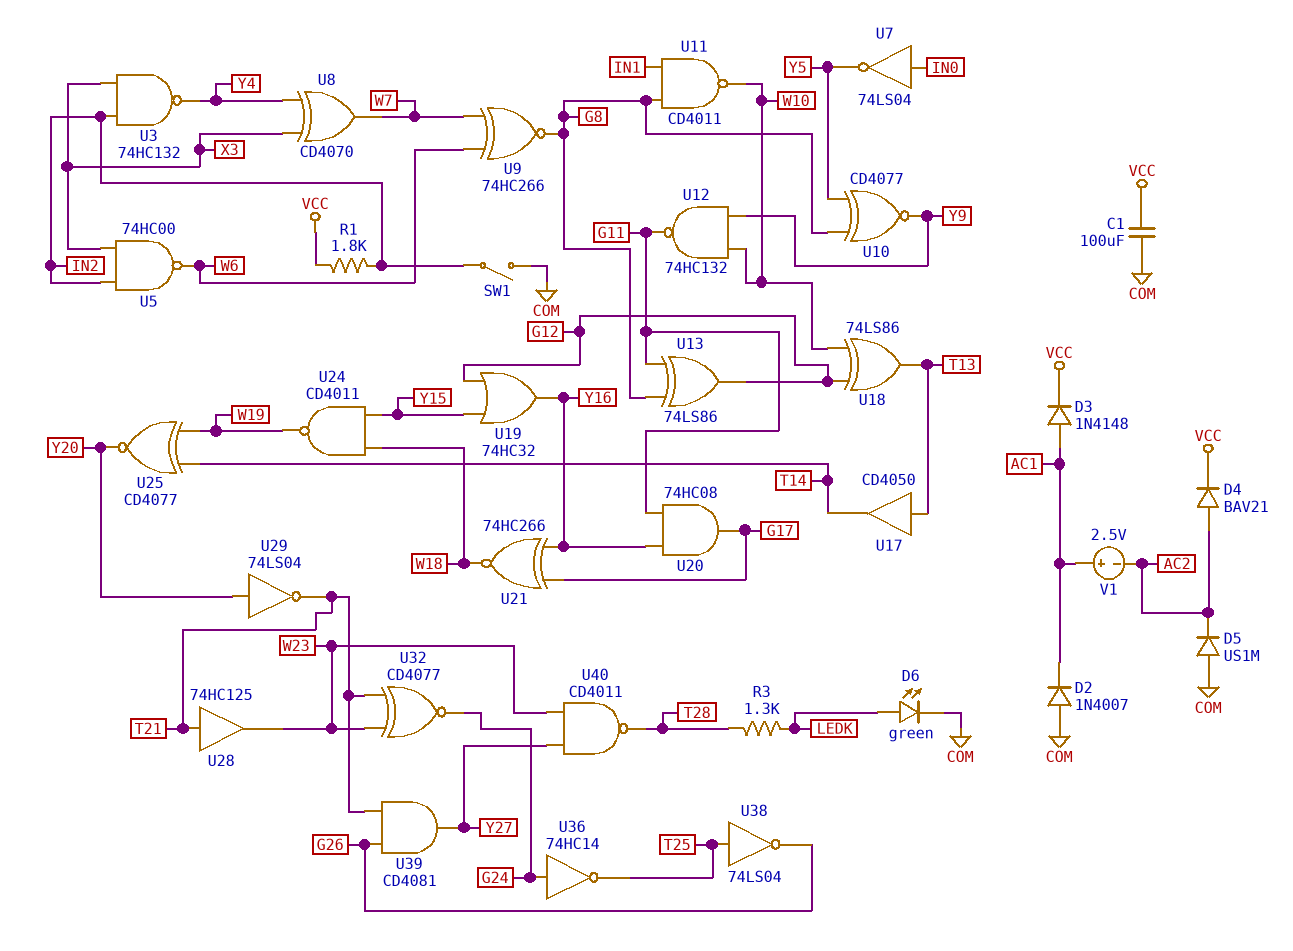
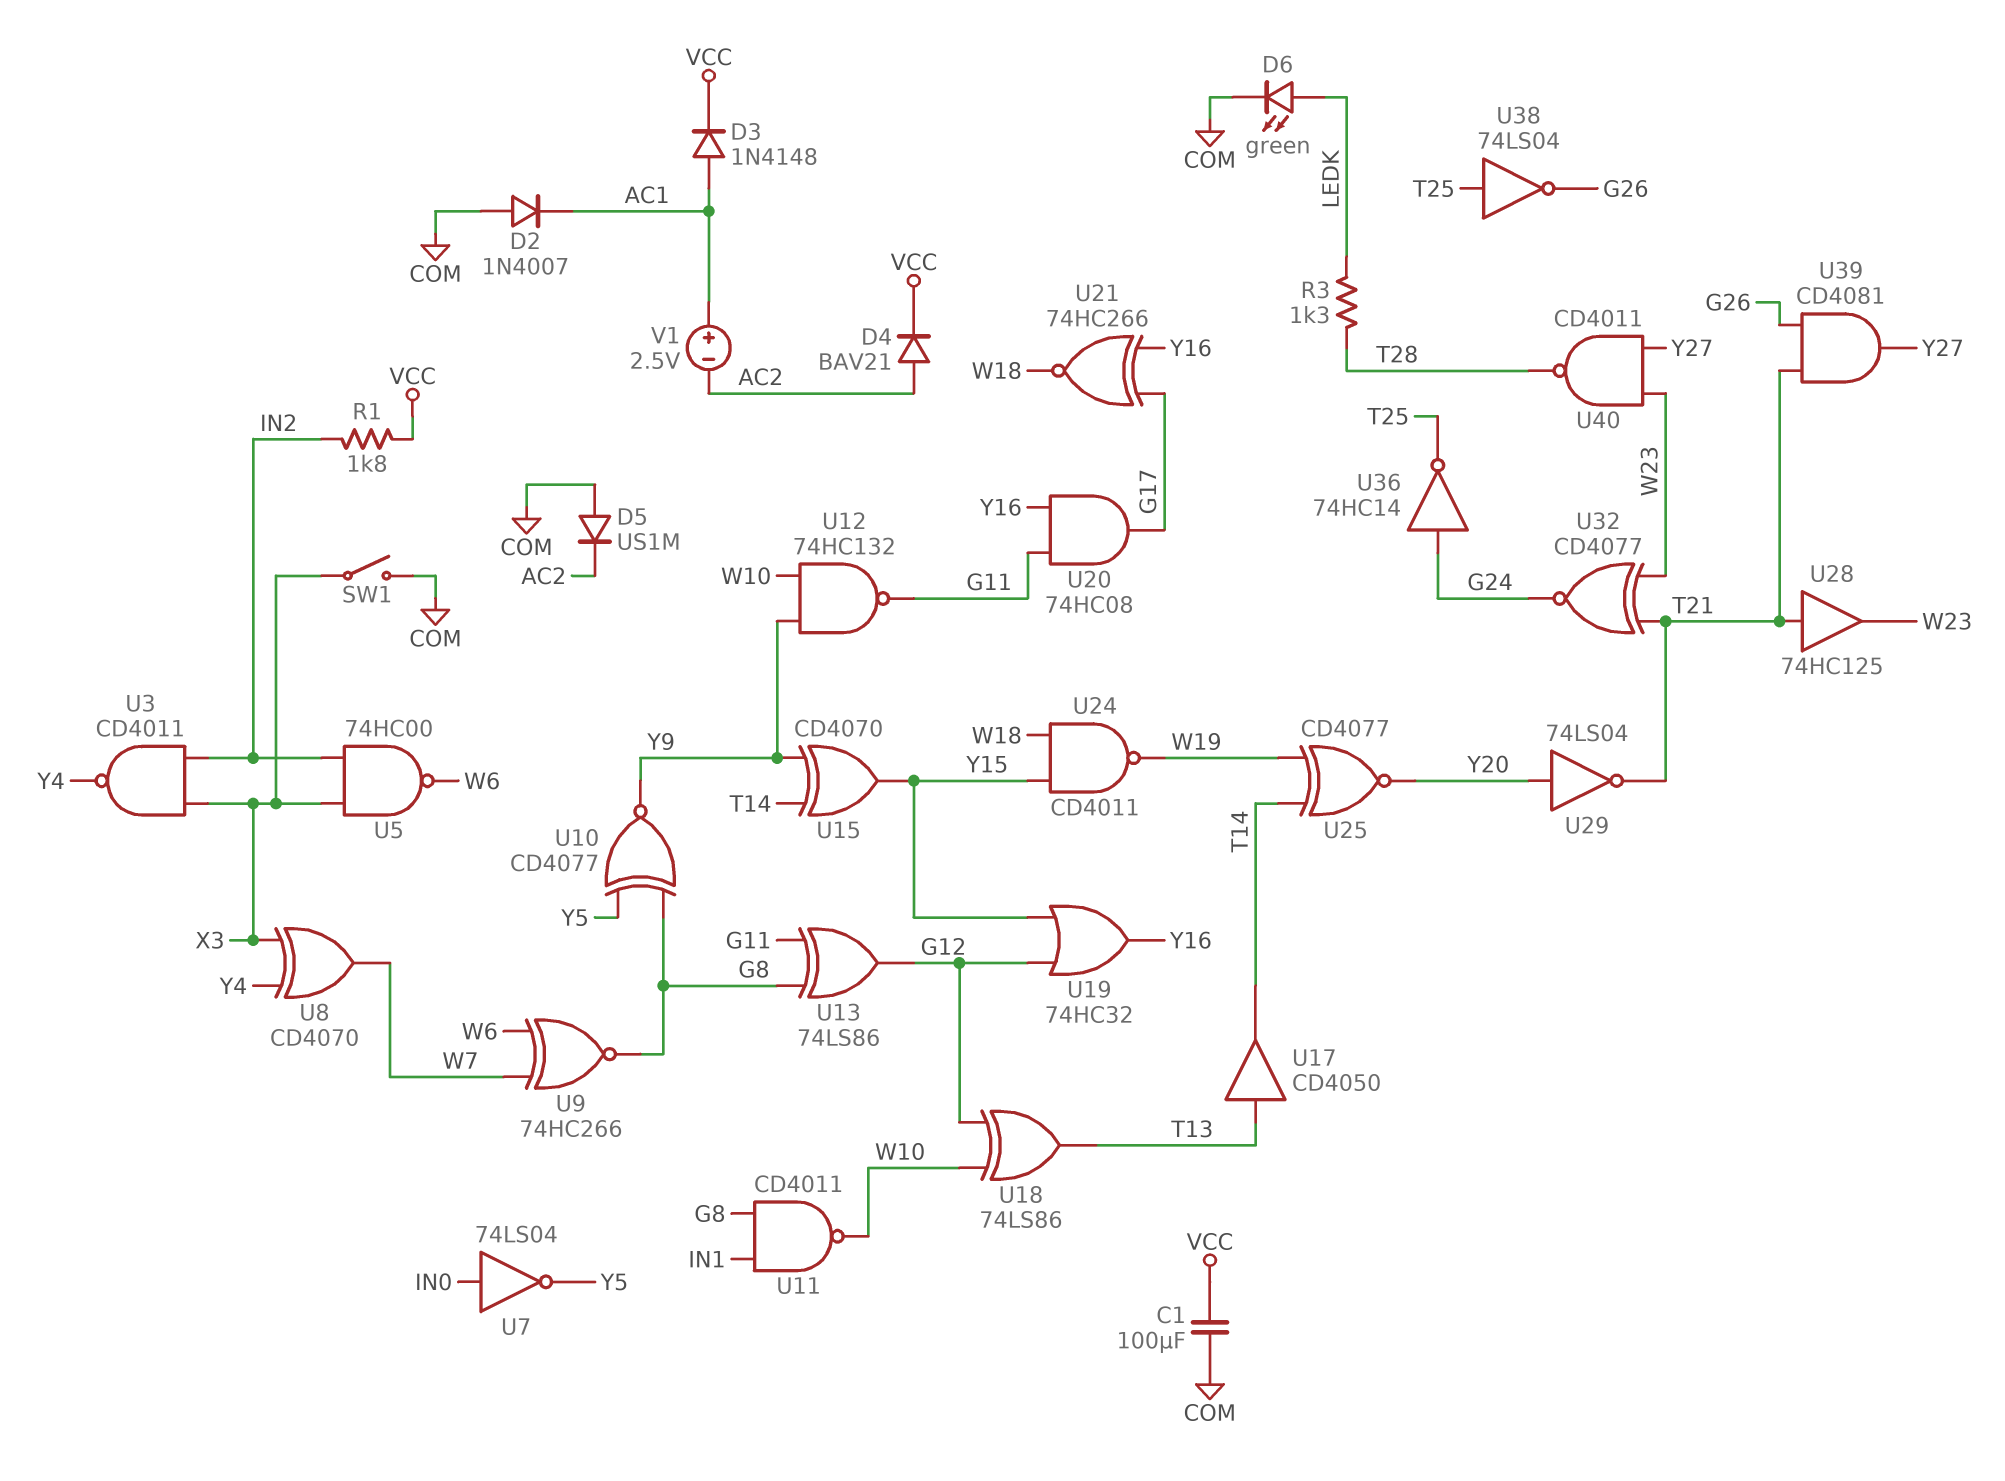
SW1: switch (COM, IN2) -> switch (COM, X3)
U3: NAND 74HC132 (in IN2, in X3, out Y4) -> NAND CD4011 (in IN2, in X3, out Y4)
U15: none -> XOR CD4070 (in T14, in Y9, out Y15)

